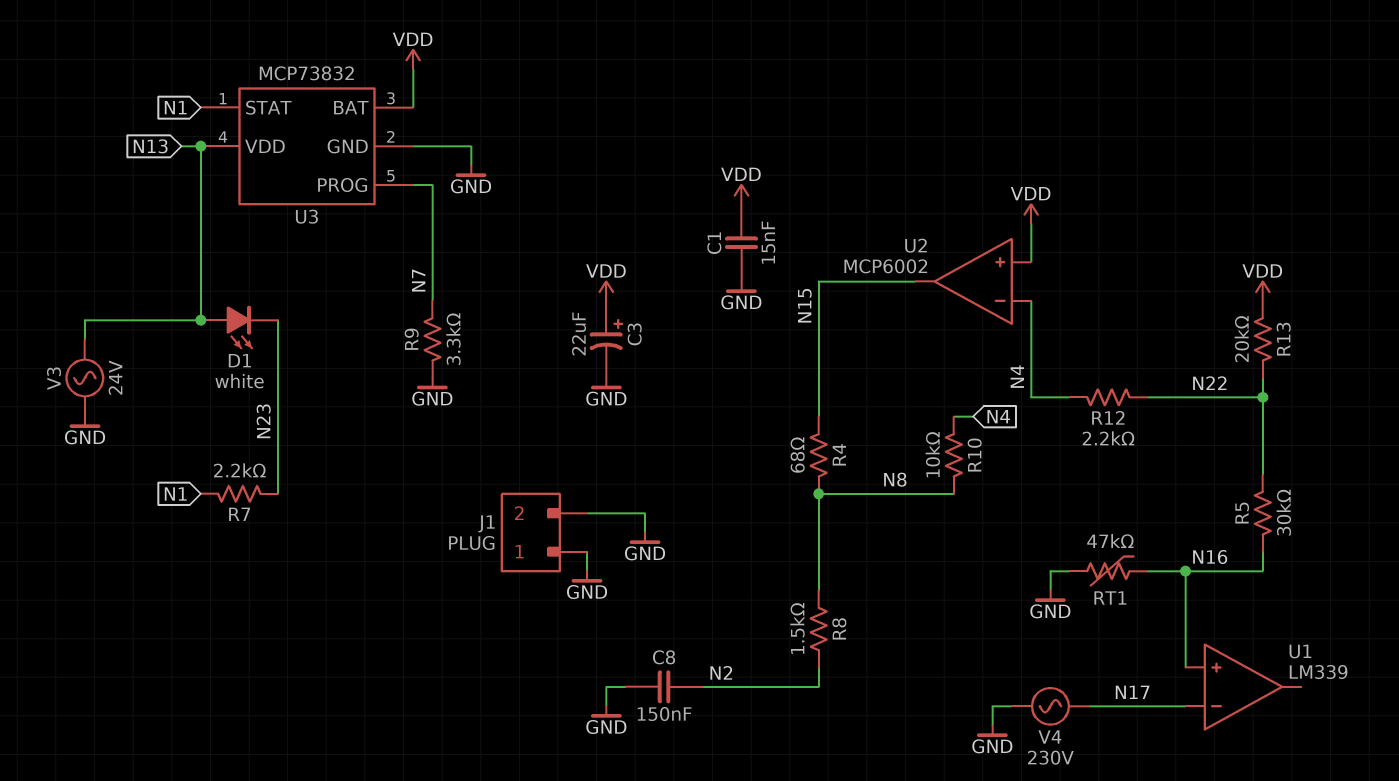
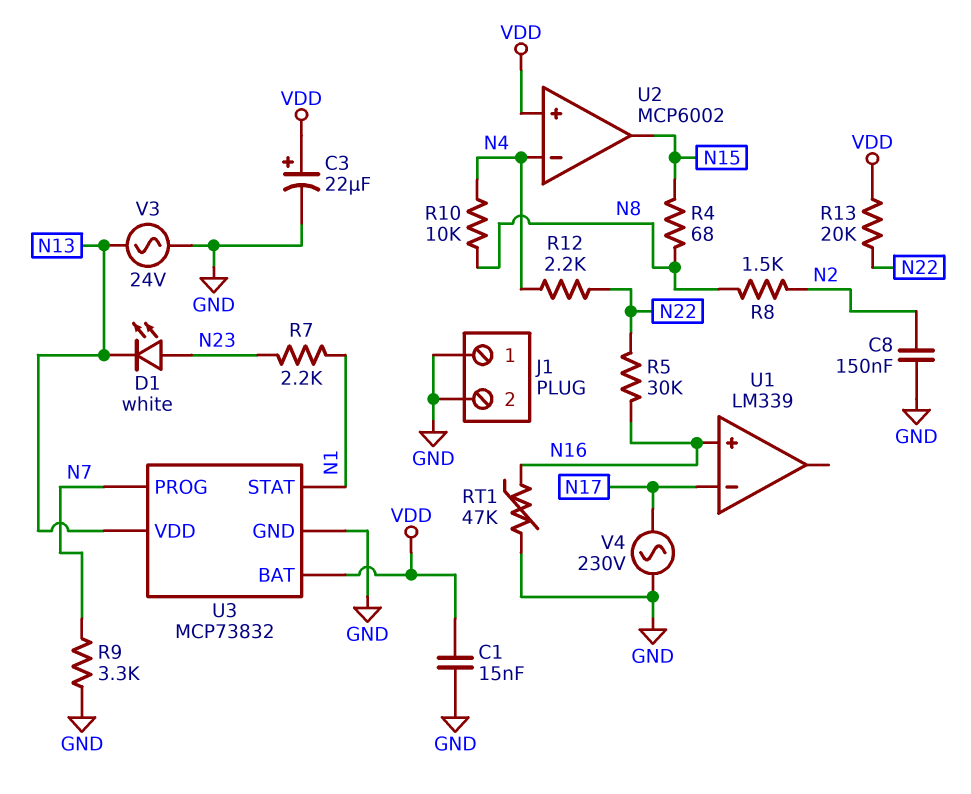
D1: LED white (A N13, K N23) -> LED white (A N23, K N13)

